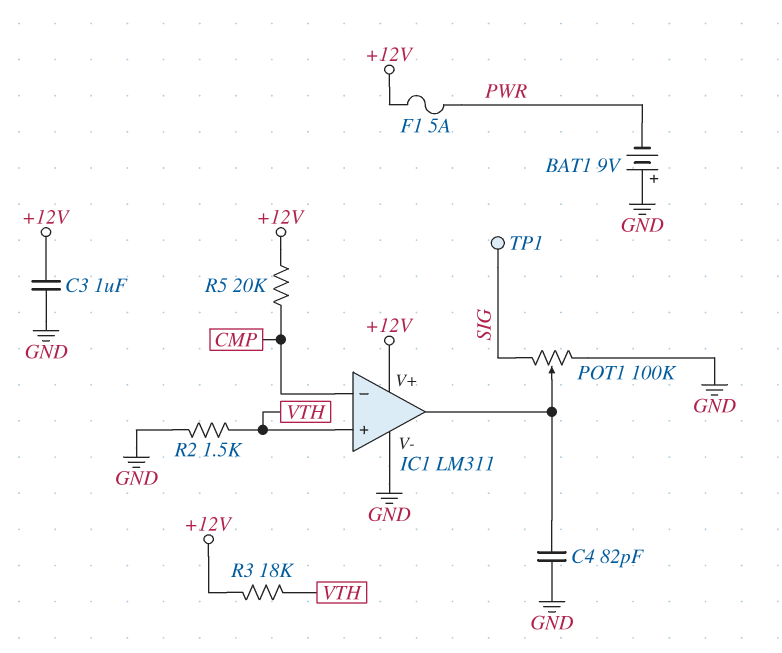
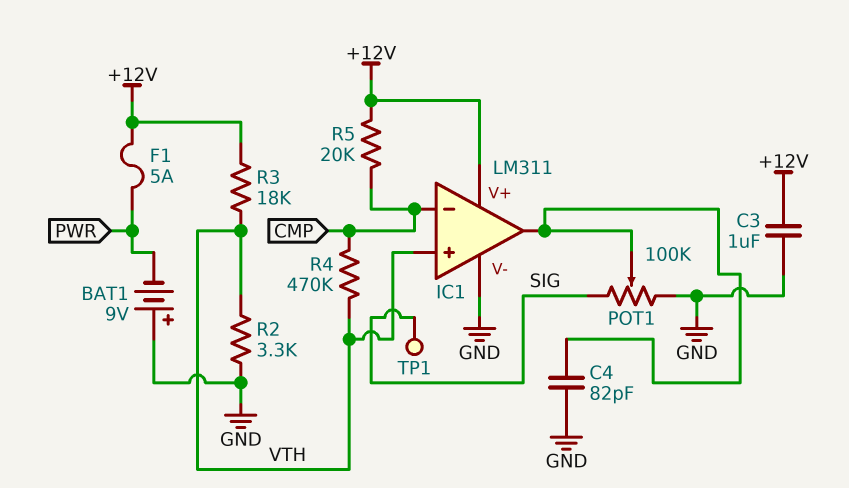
R2: 1.5k (GND, VTH) -> 3.3k (GND, VTH)
R4: none -> 470k (CMP, VTH)

